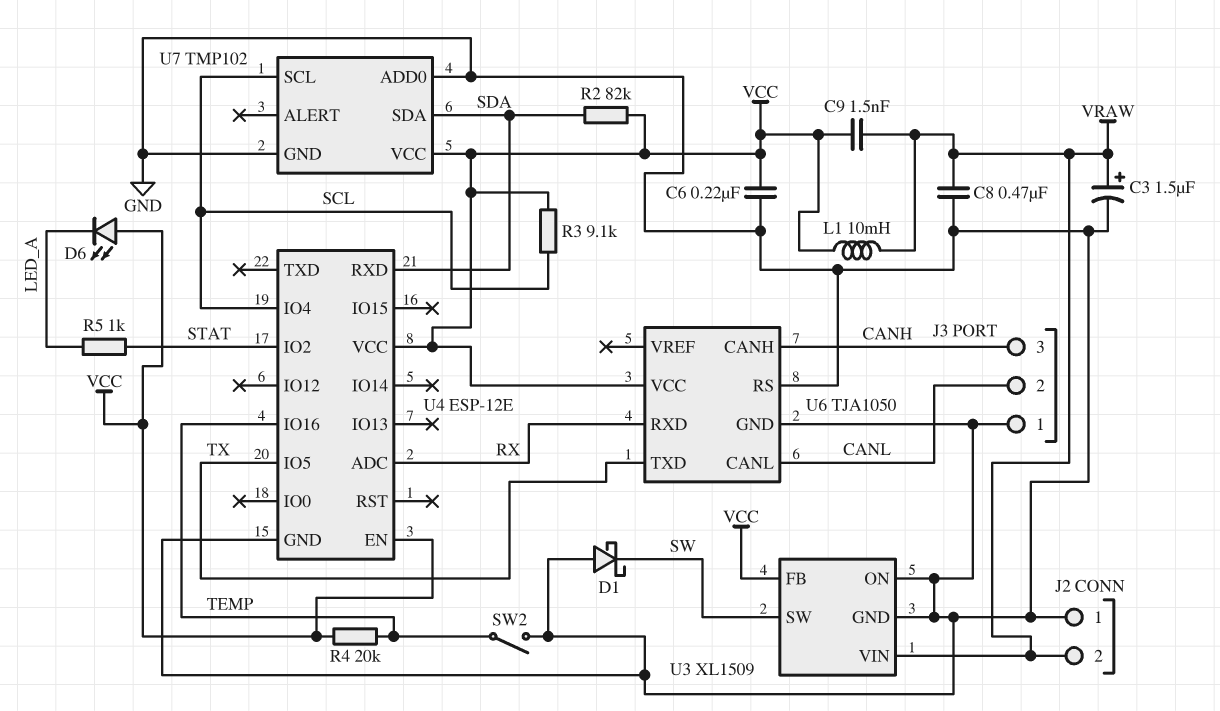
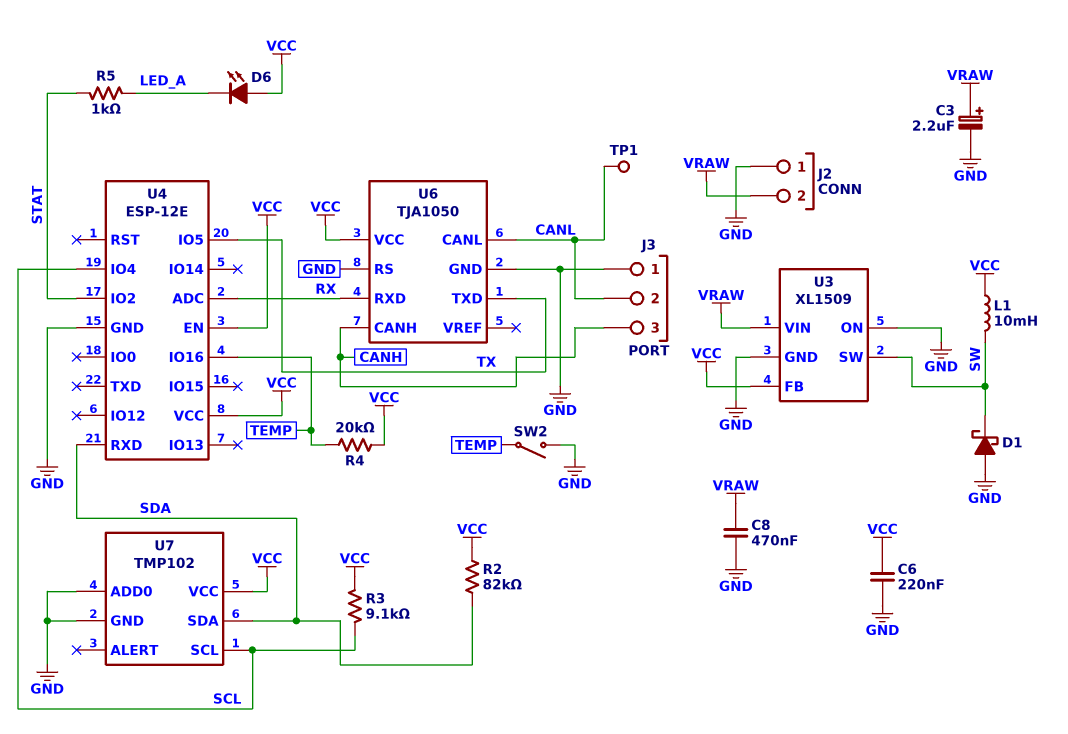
C3: 1.5uF (plus VRAW, minus GND) -> 2.2uF (plus VRAW, minus GND)
C9: 1.5nF (VCC, VRAW) -> none
L1: 10mH (VCC, VRAW) -> 10mH (SW, VCC)
TP1: none -> test point (CANL)

